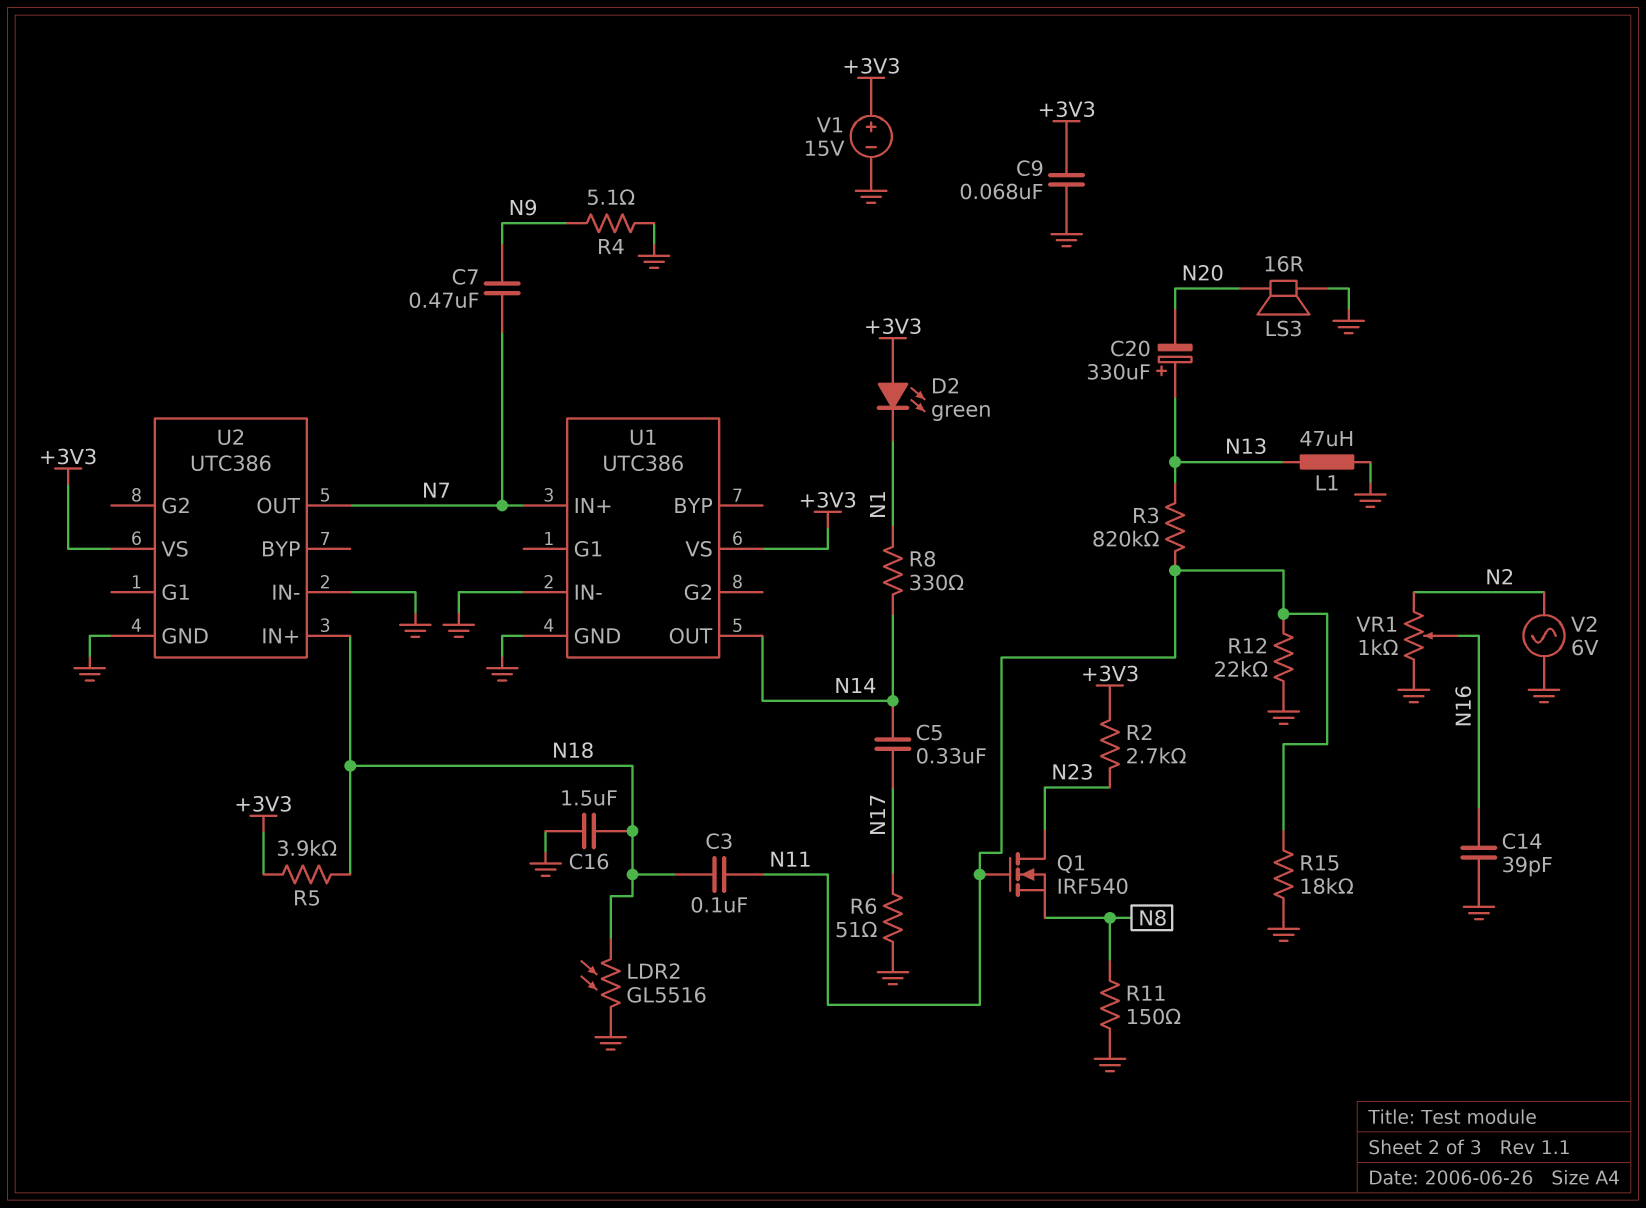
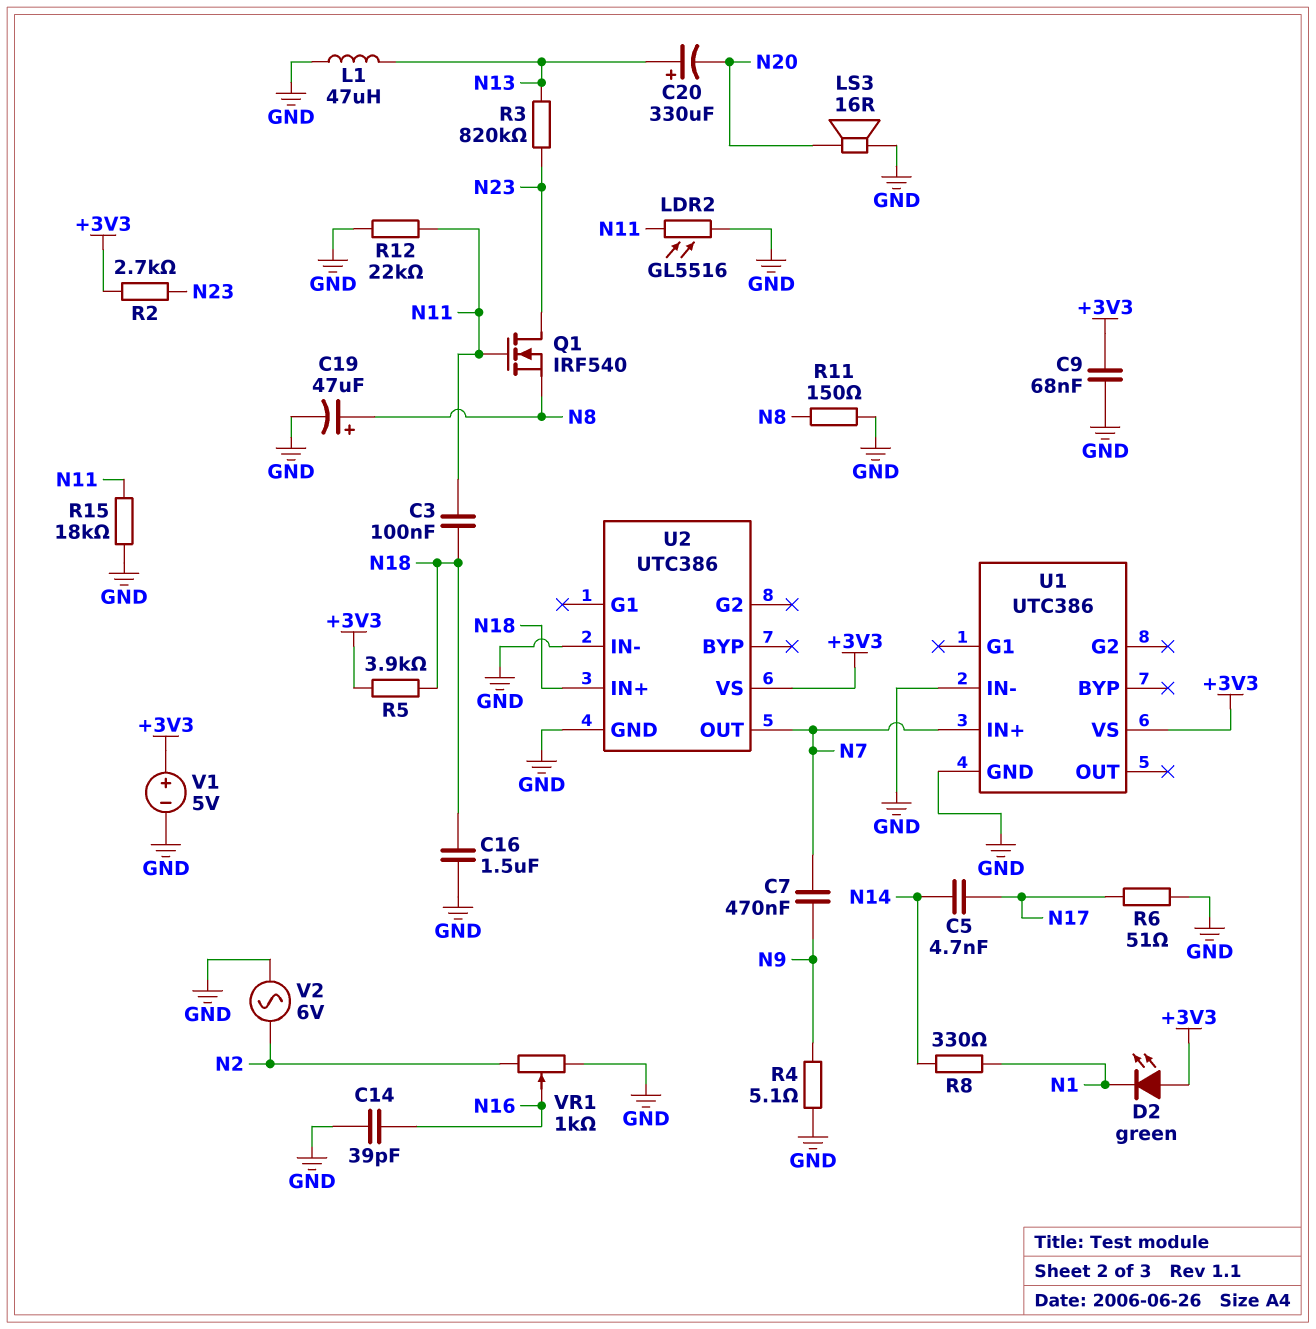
C5: 330nF (N14, N17) -> 4.7nF (N14, N17)
C19: none -> 47uF (plus N8, minus GND)
LDR2: GL5516 (GND, N18) -> GL5516 (GND, N11)
R3: 820k (N11, N13) -> 820k (N13, N23)
U1 pin OUT: N14 -> none
V1: 15V (plus +3V3, minus GND) -> 5V (plus +3V3, minus GND)

